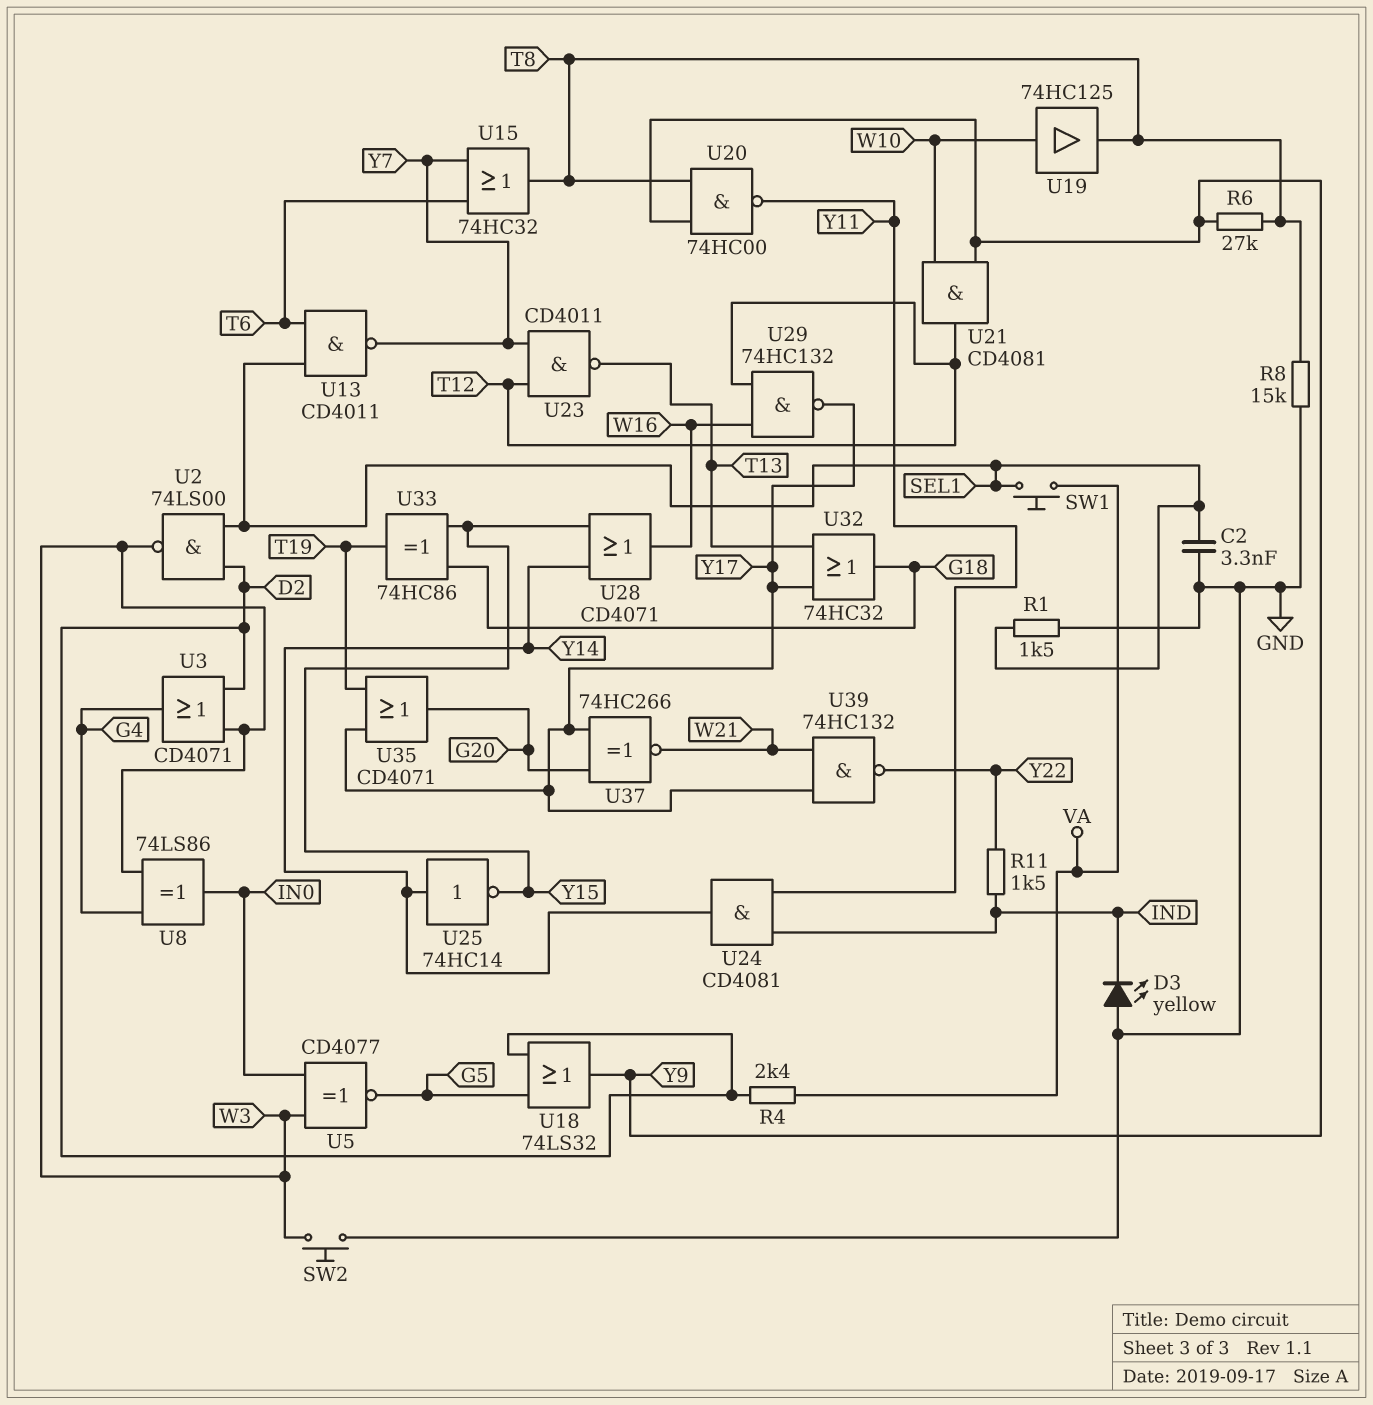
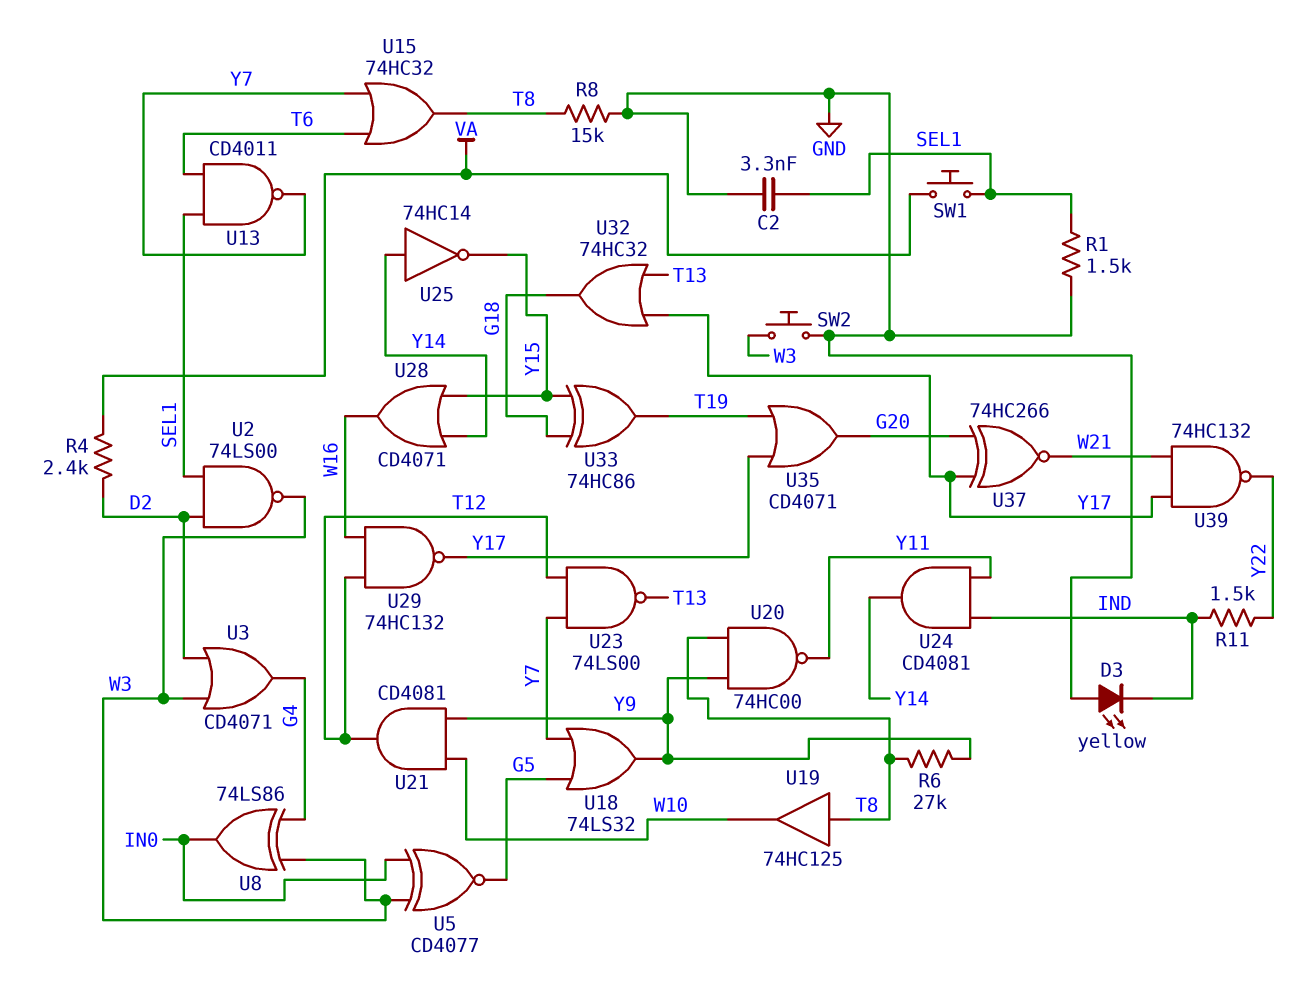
U18: OR 74LS32 (in D2, in G5, out Y9) -> OR 74LS32 (in G5, in Y7, out Y9)
U19: buffer 74HC125 (in W10, out T8) -> buffer 74HC125 (in T8, out W10)
U23: NAND CD4011 (in T12, in Y7, out T13) -> NAND 74LS00 (in T12, in Y7, out T13)

